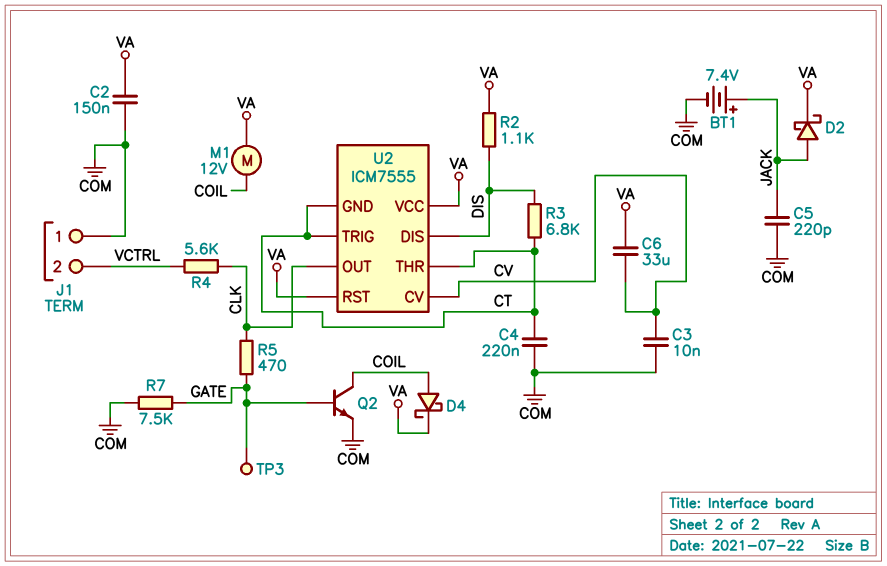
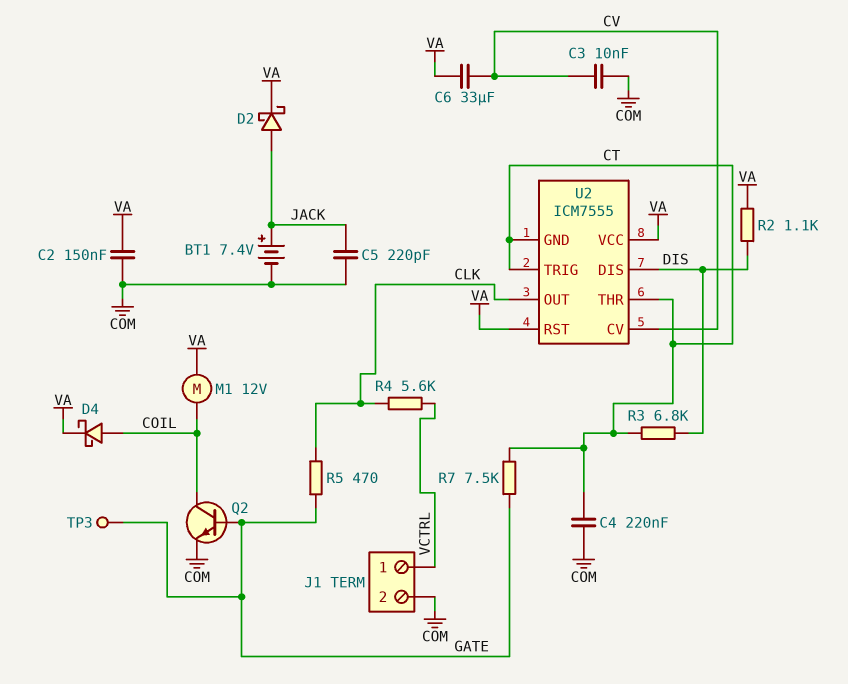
J1 pin 1: COM -> VCTRL
J1 pin 2: VCTRL -> COM
R7: 7.5k (COM, GATE) -> 7.5k (CT, GATE)

